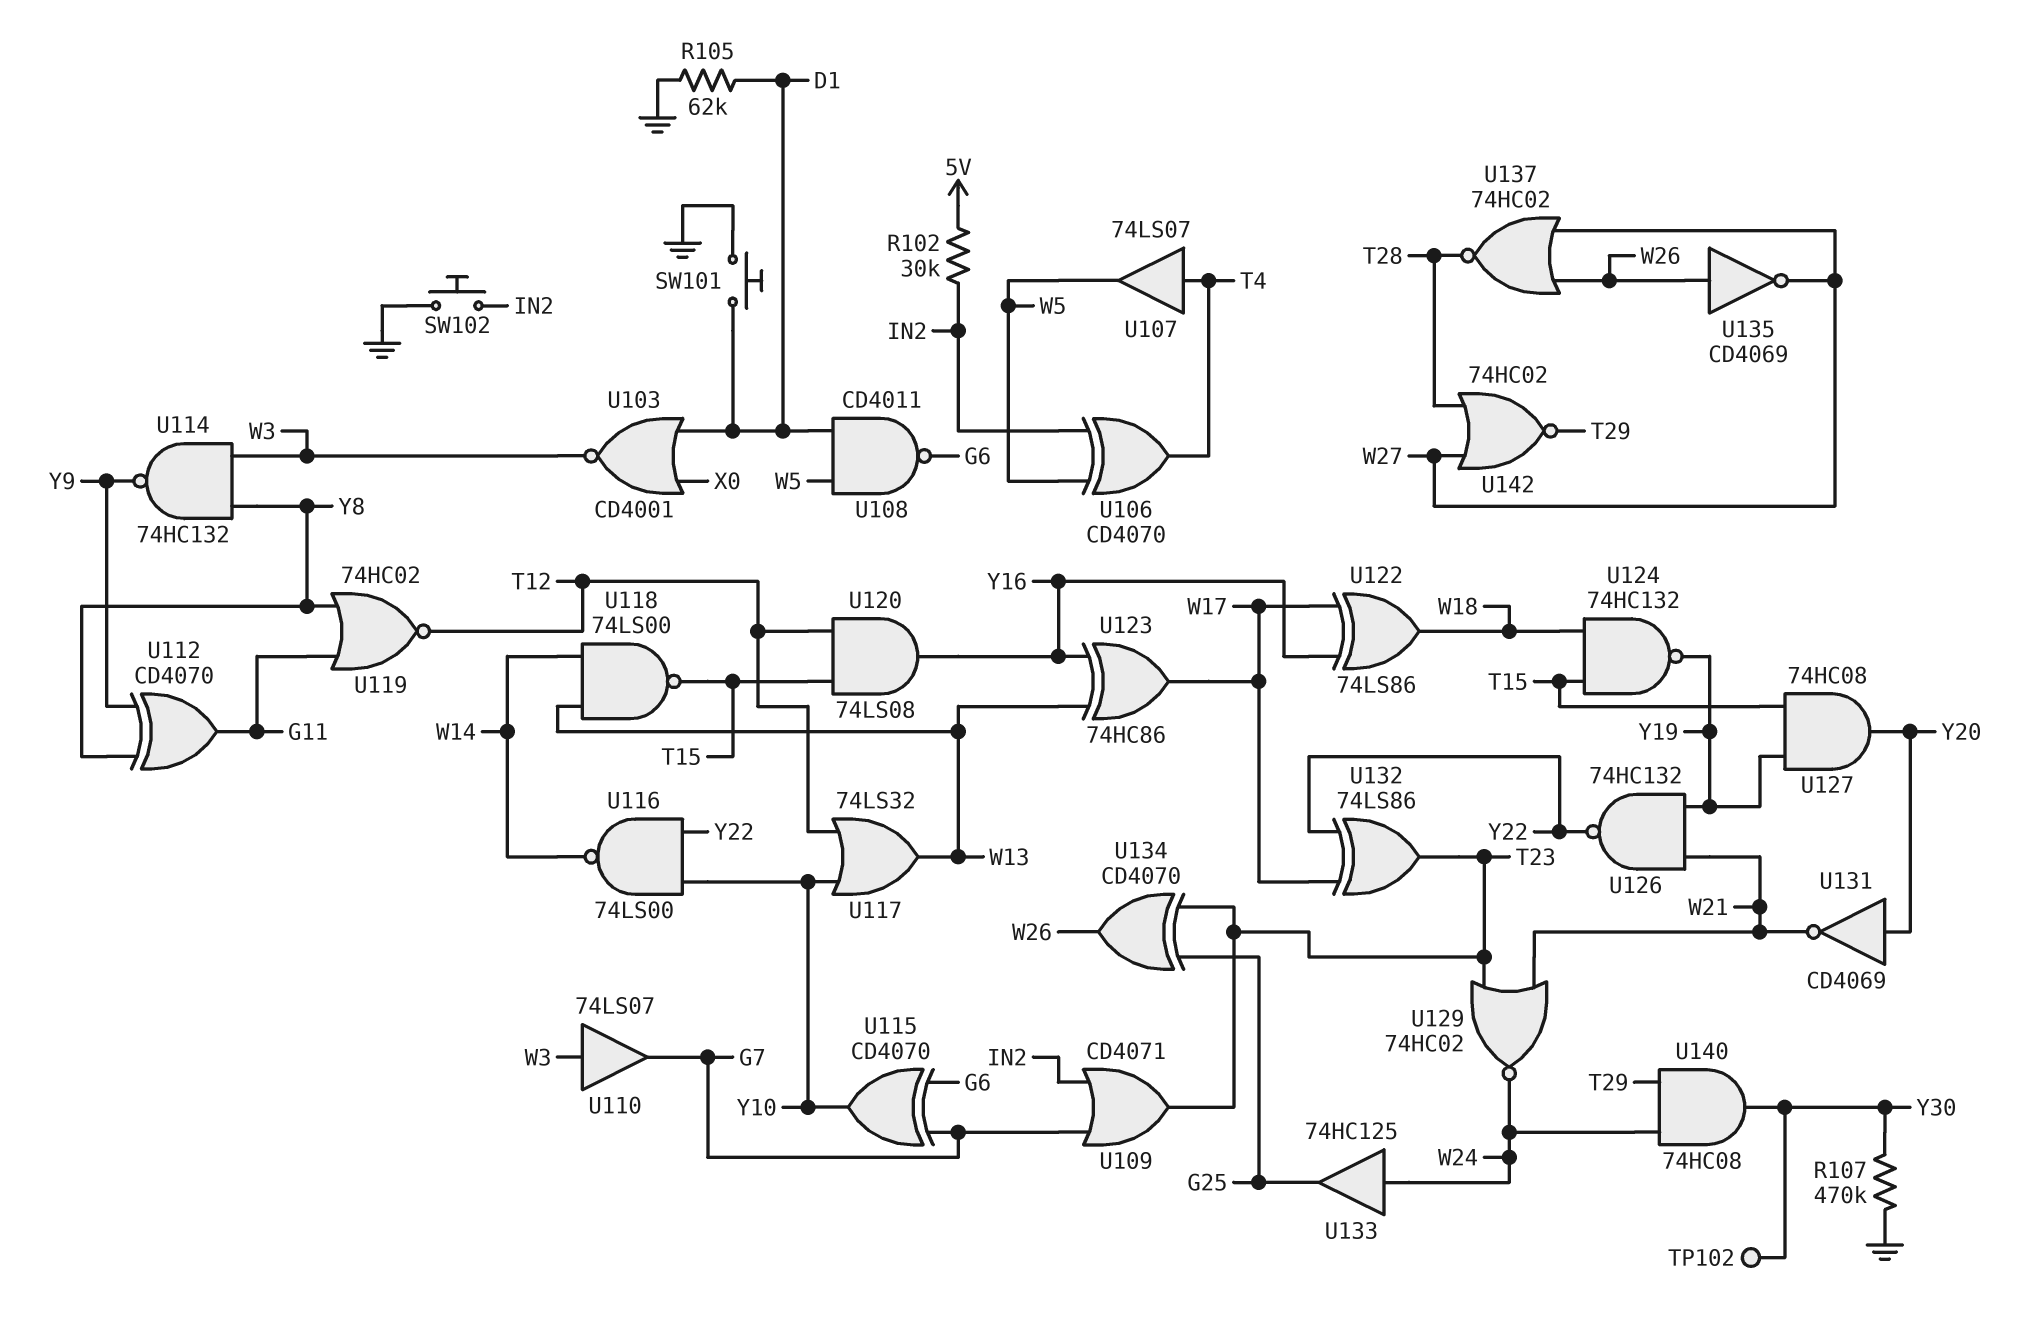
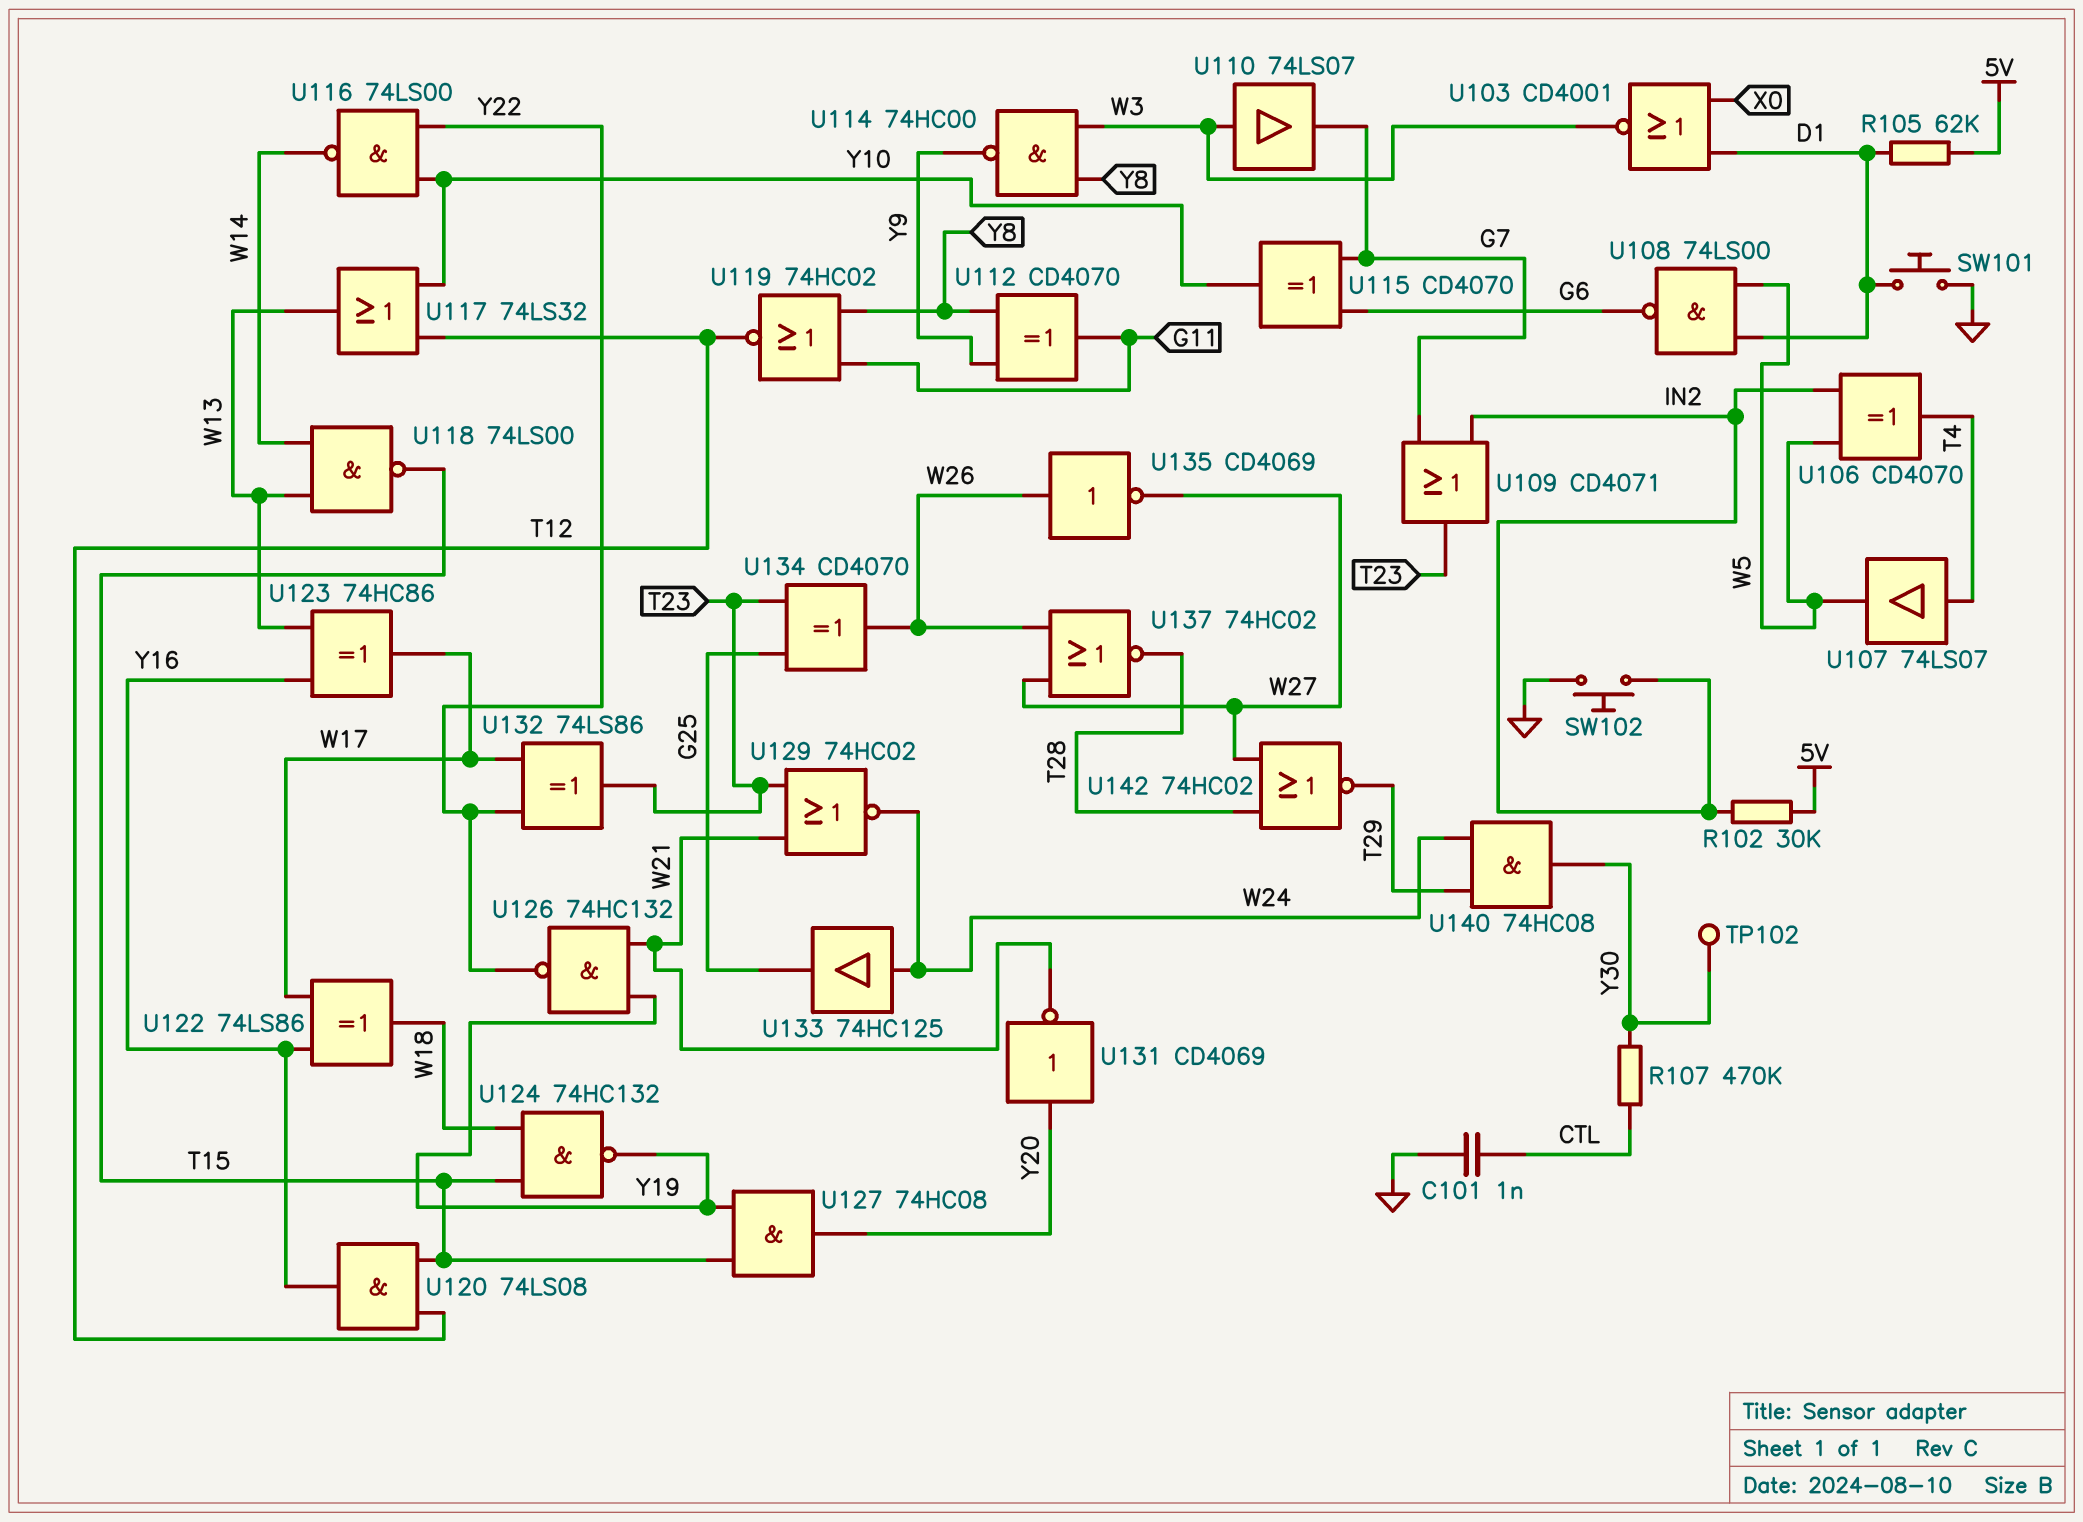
C101: none -> 1nF (CTL, GND)
R105: 62k (D1, GND) -> 62k (5V, D1)
R107: 470k (GND, Y30) -> 470k (CTL, Y30)
U108: NAND CD4011 (in D1, in W5, out G6) -> NAND 74LS00 (in D1, in W5, out G6)
U114: NAND 74HC132 (in W3, in Y8, out Y9) -> NAND 74HC00 (in W3, in Y8, out Y9)

